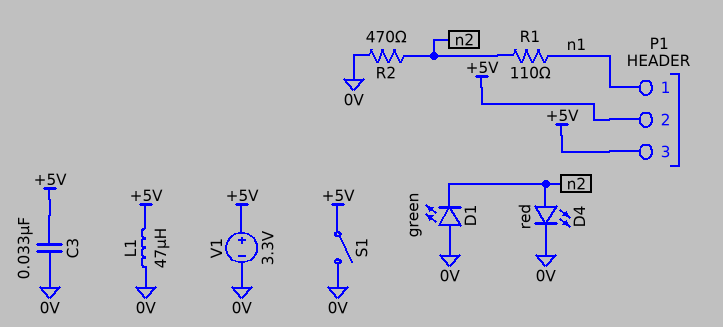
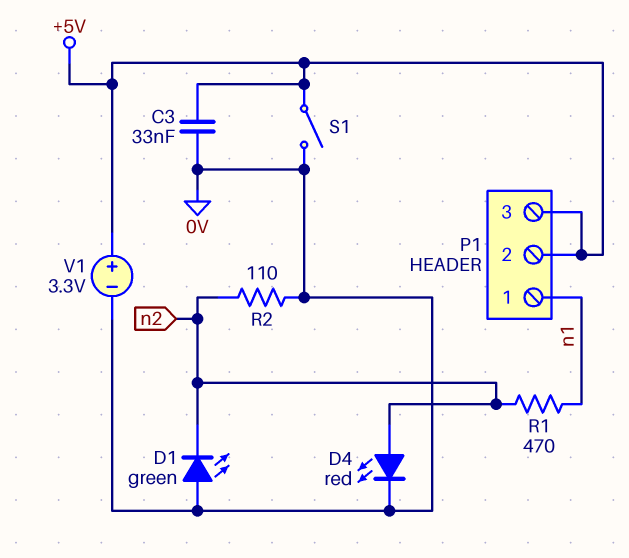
L1: 47uH (+5V, 0V) -> none
R1: 110 (n1, n2) -> 470 (n1, n2)
R2: 470 (0V, n2) -> 110 (0V, n2)

